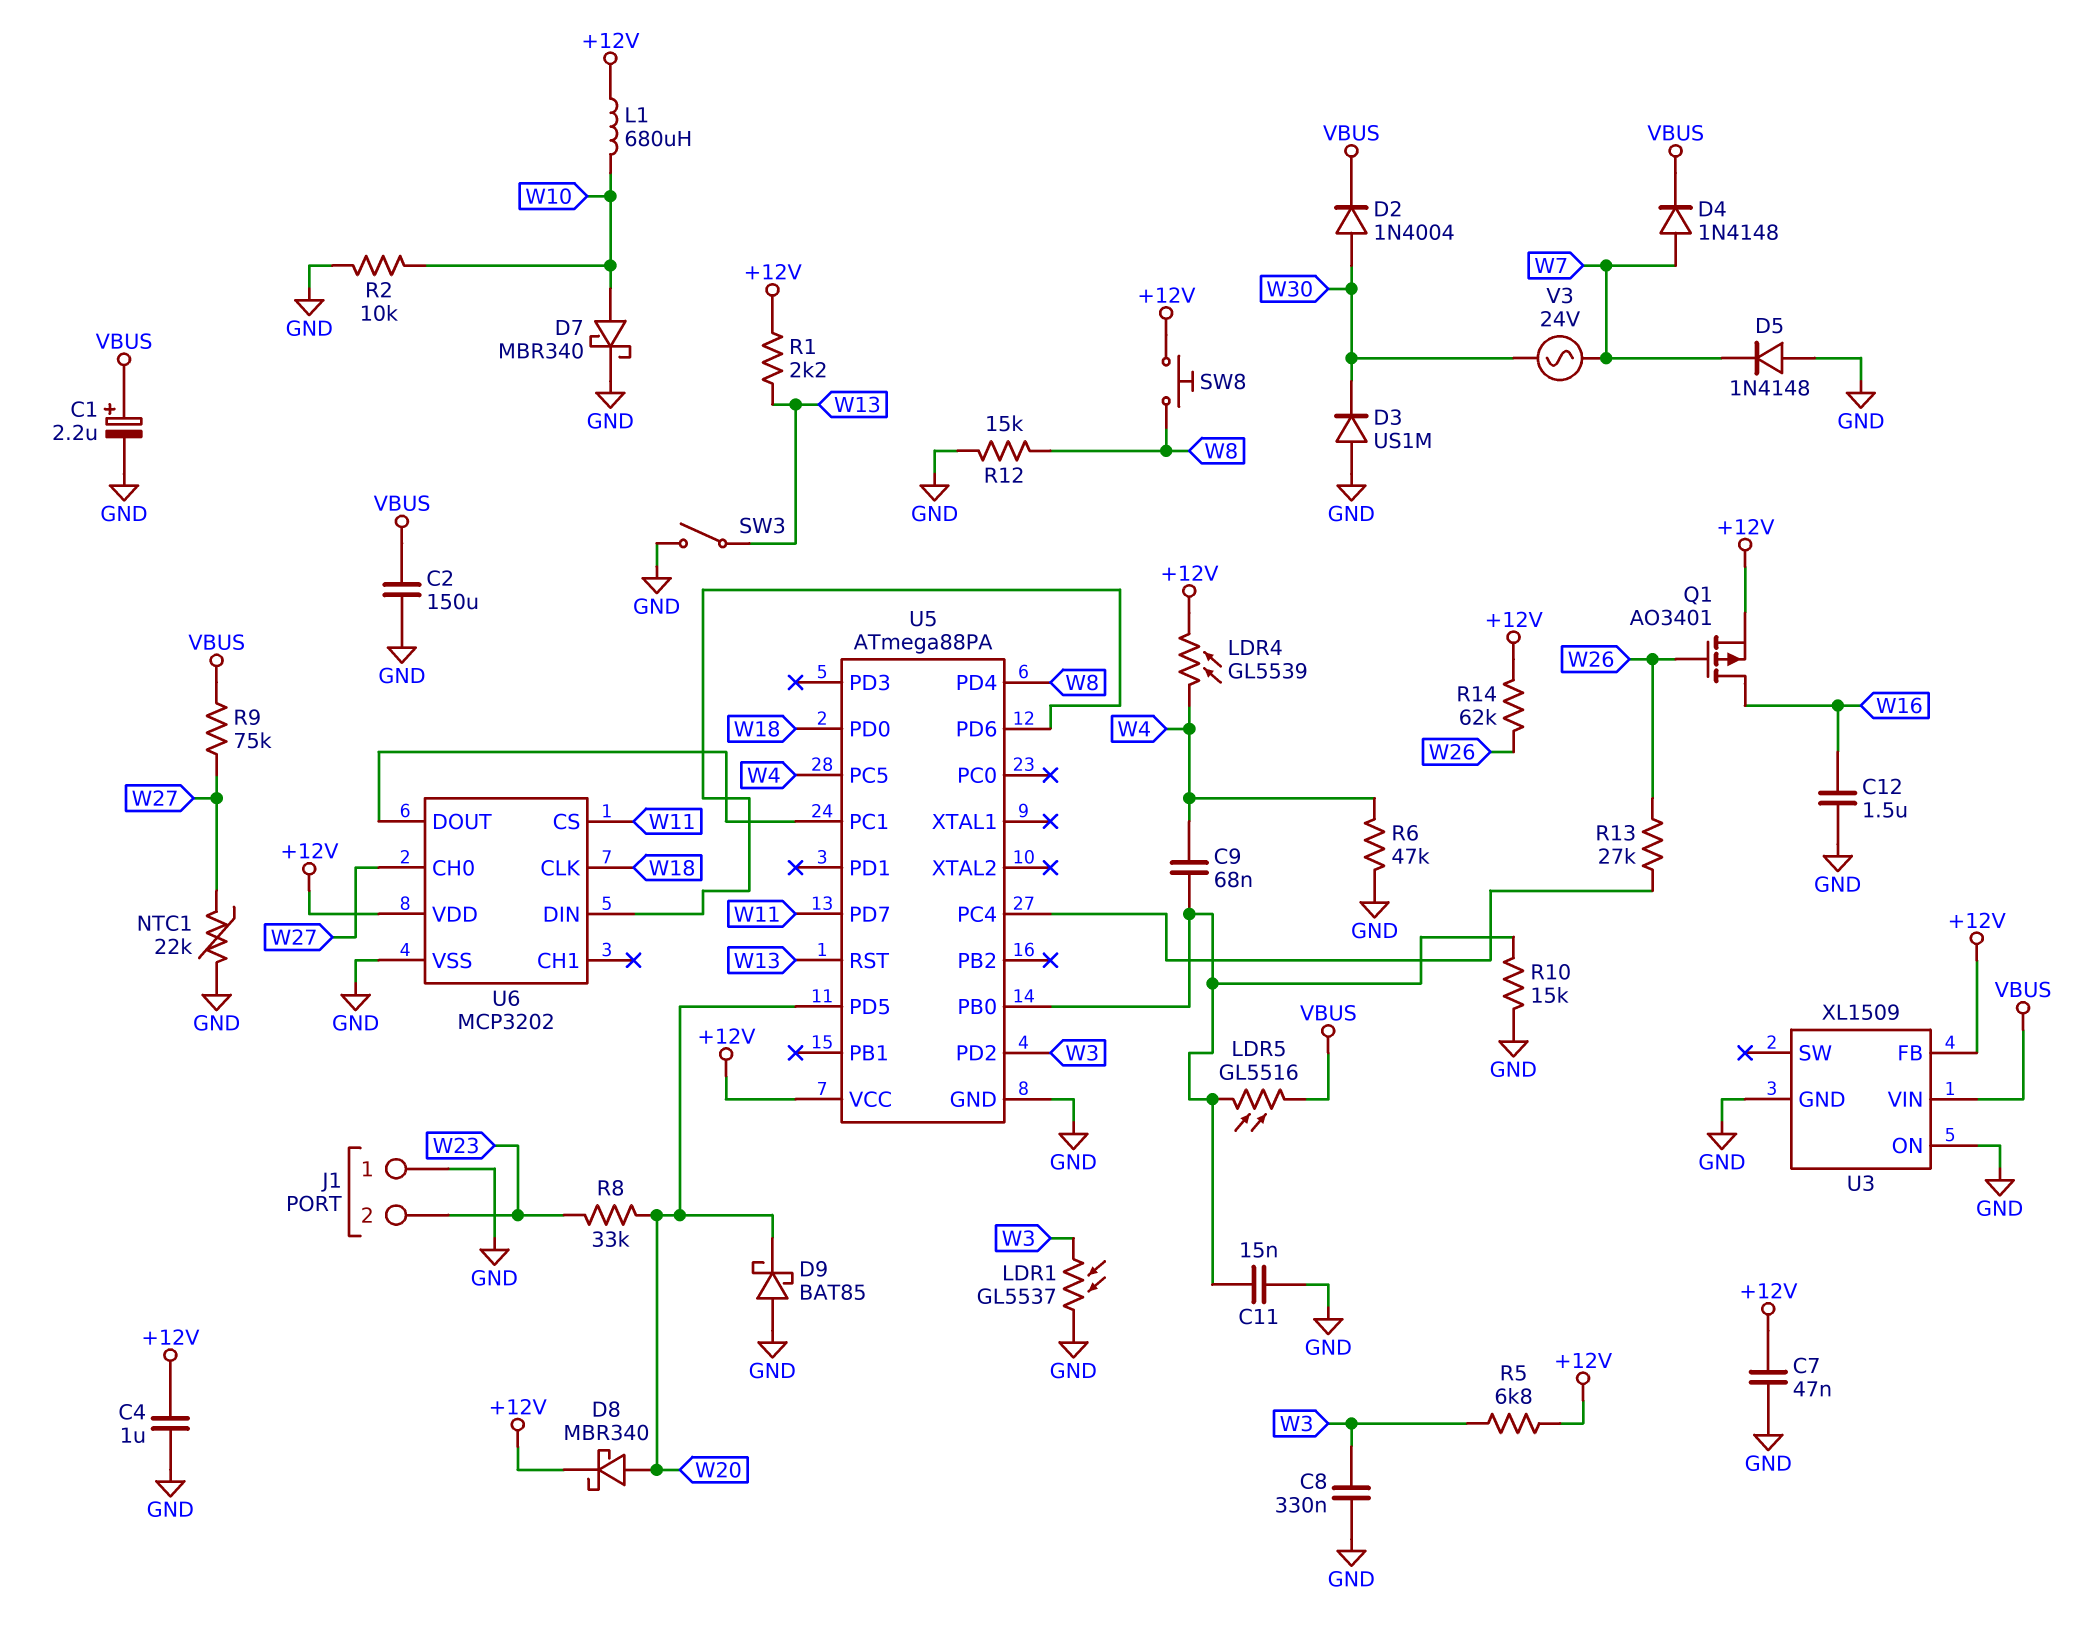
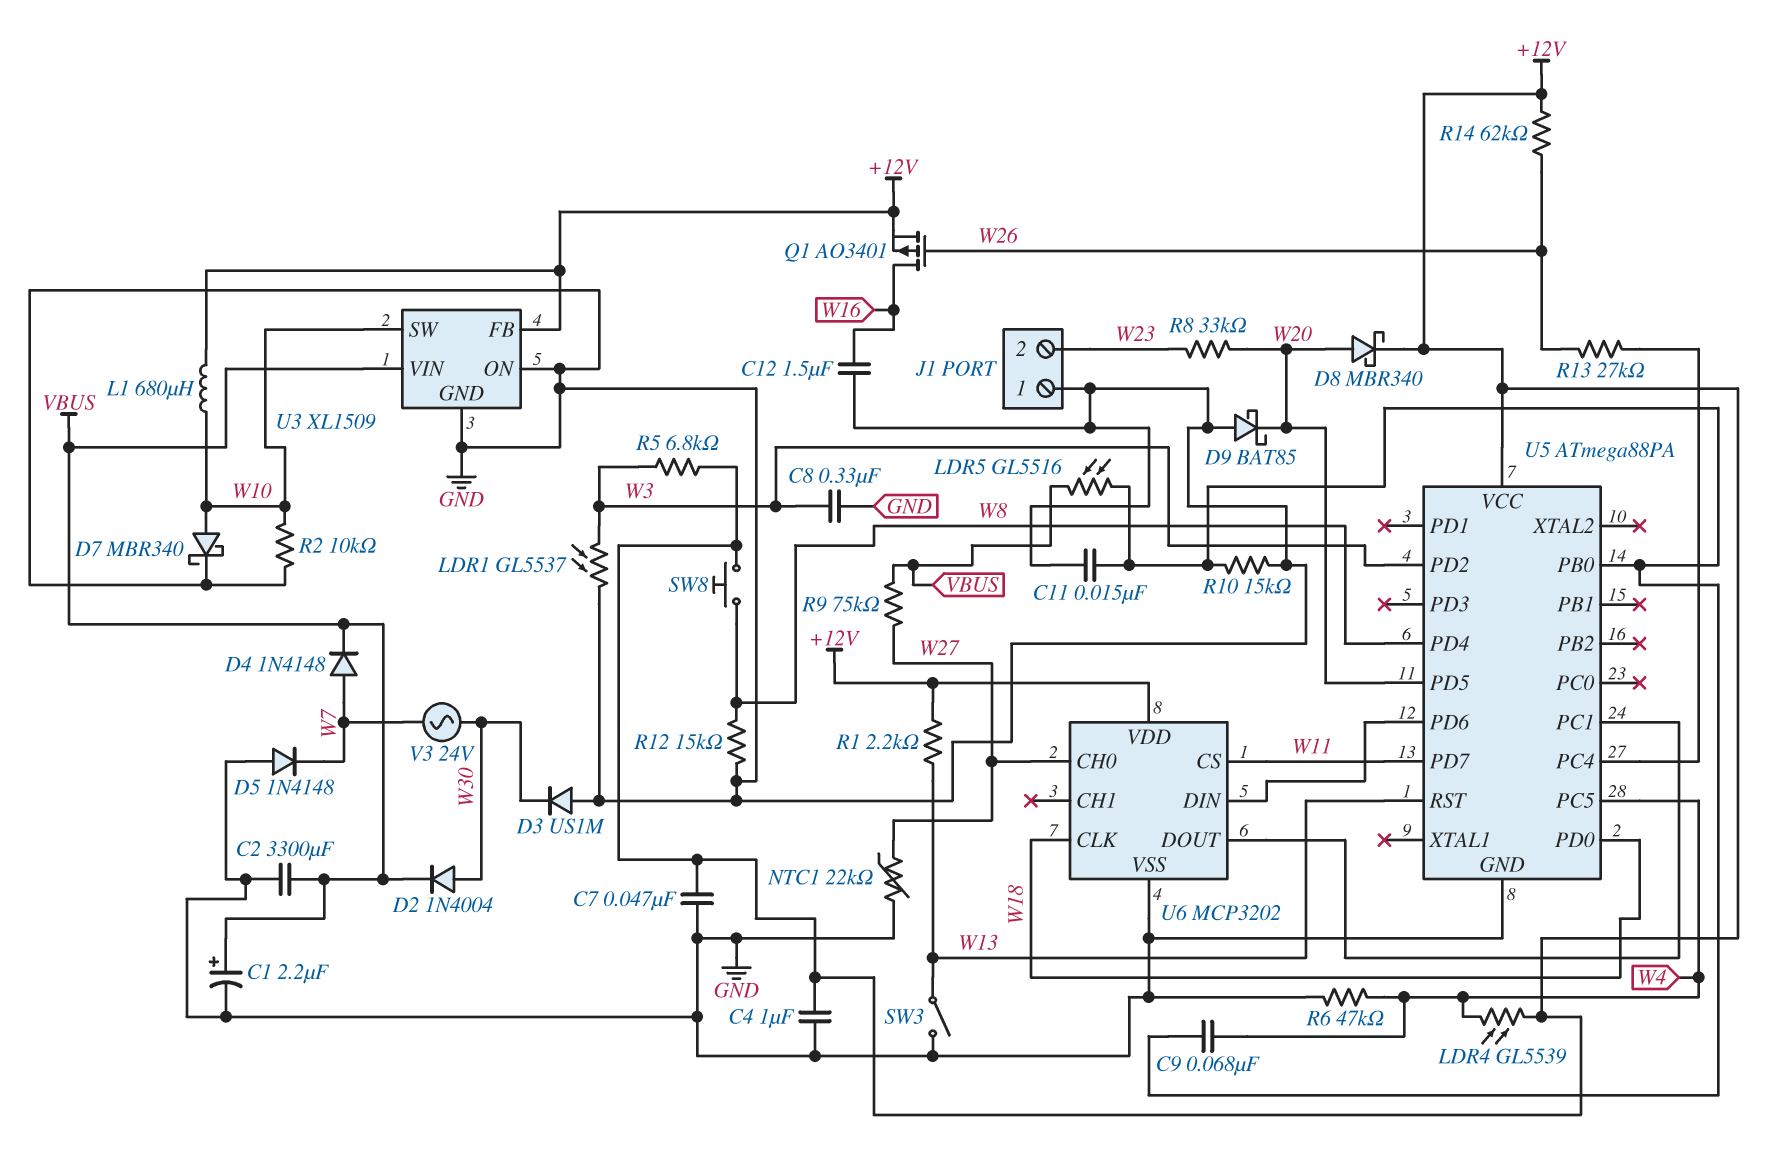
C2: 150uF (GND, VBUS) -> 3300uF (GND, VBUS)
U3 pin SW: none -> W10

